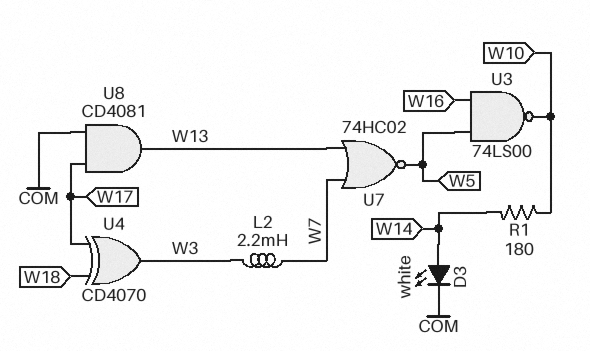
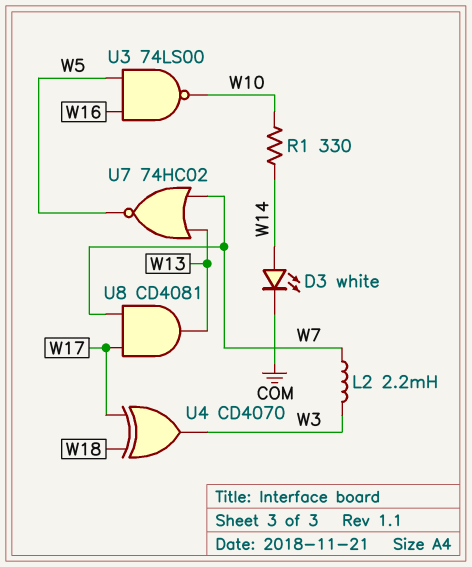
R1: 180 (W10, W14) -> 330 (W10, W14)
U8: AND CD4081 (in COM, in W17, out W13) -> AND CD4081 (in W7, in W17, out W13)

